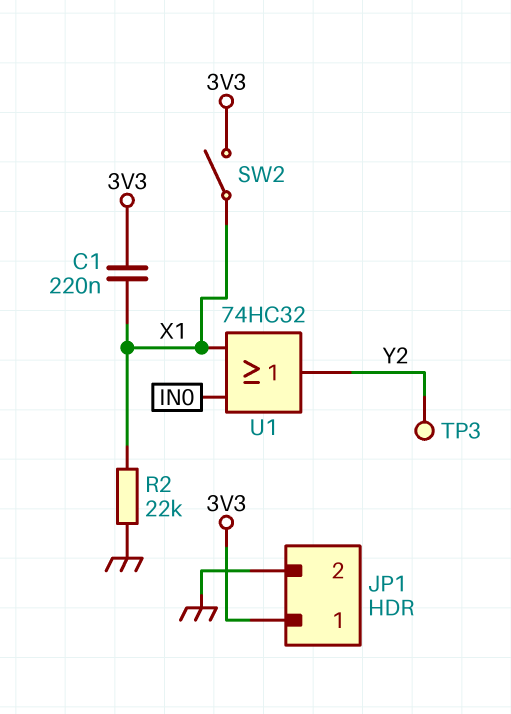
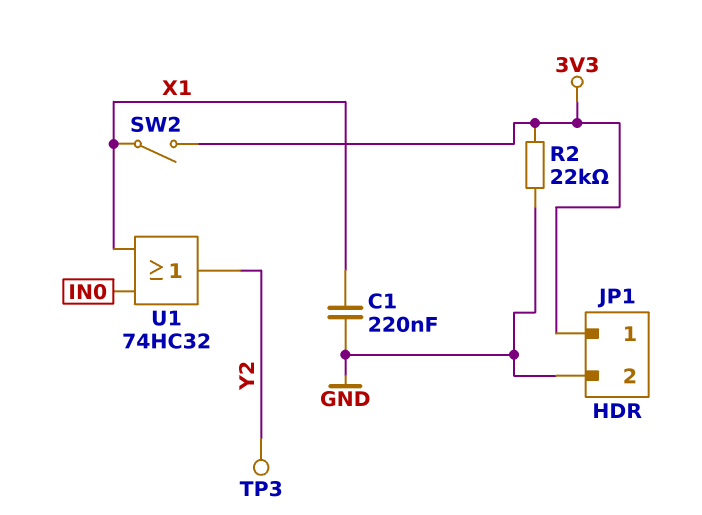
C1: 220nF (3V3, X1) -> 220nF (GND, X1)
R2: 22k (GND, X1) -> 22k (3V3, GND)

